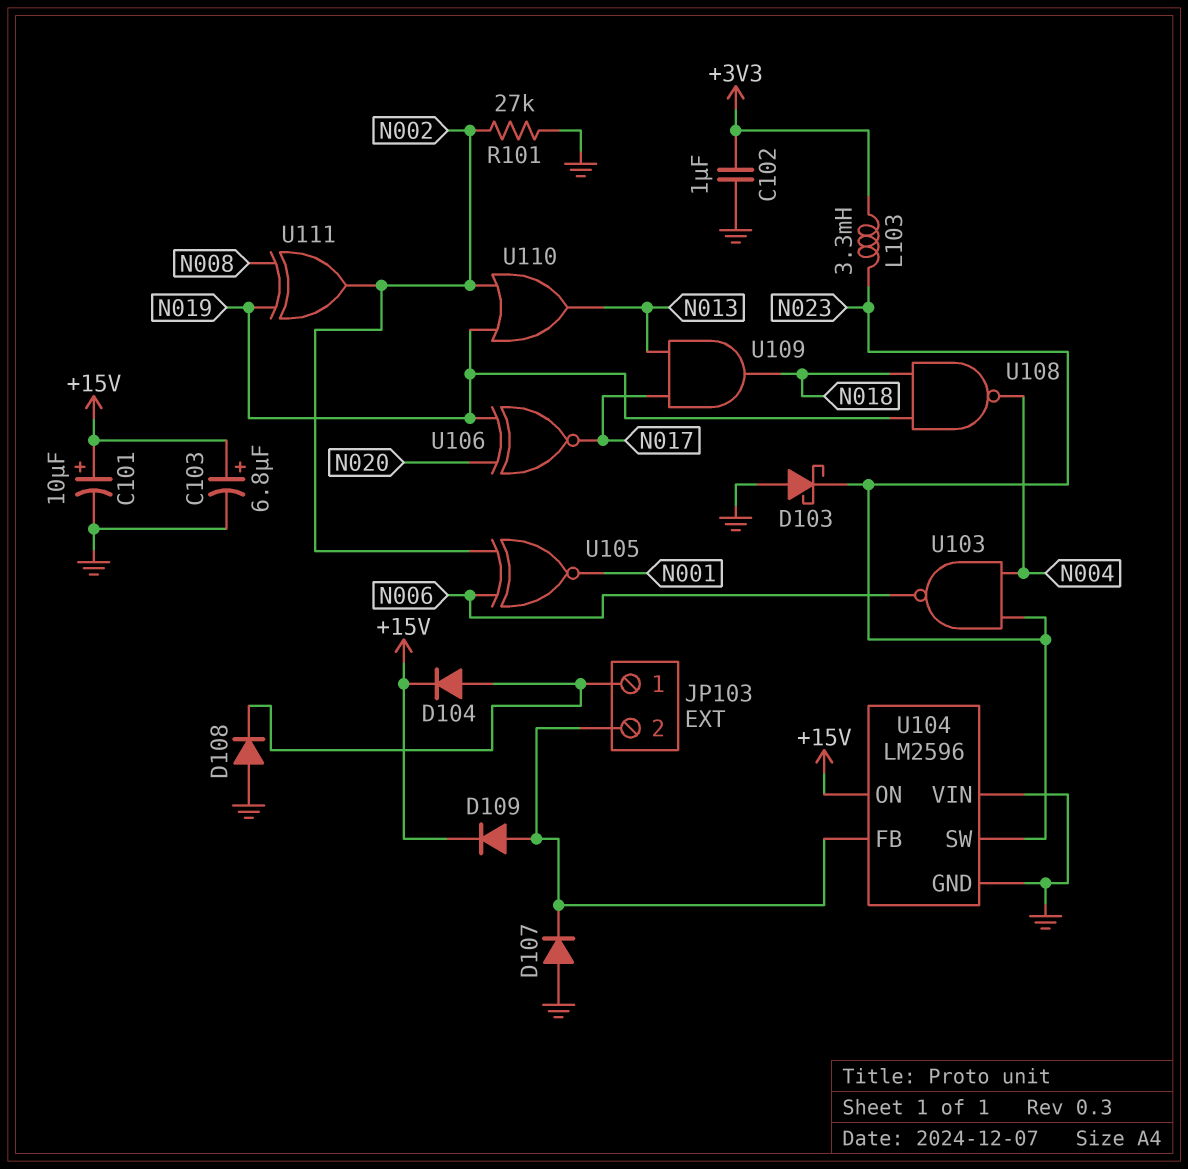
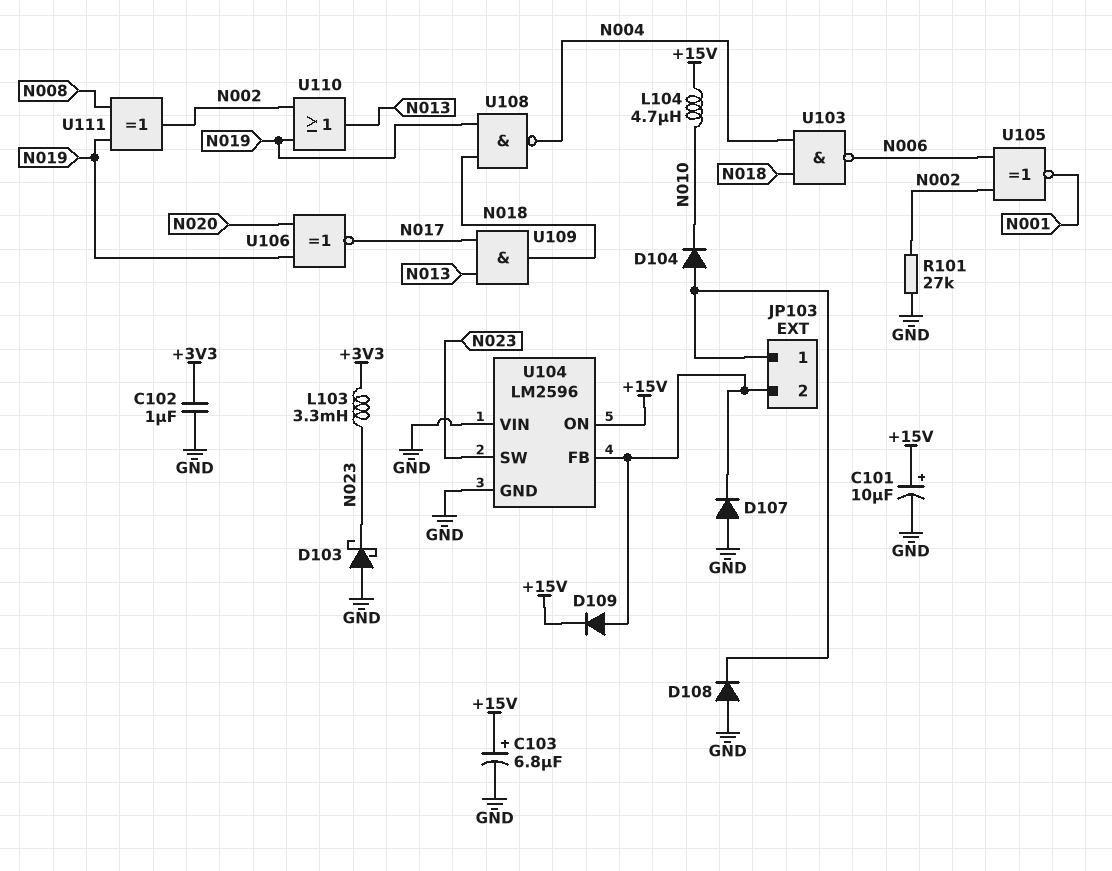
D104: diode (A JP103/1, K +15V) -> diode (A JP103/1, K N010)
L104: none -> 4.7uH (+15V, N010)
U103: NAND (in N004, in N023, out N006) -> NAND (in N004, in N018, out N006)

